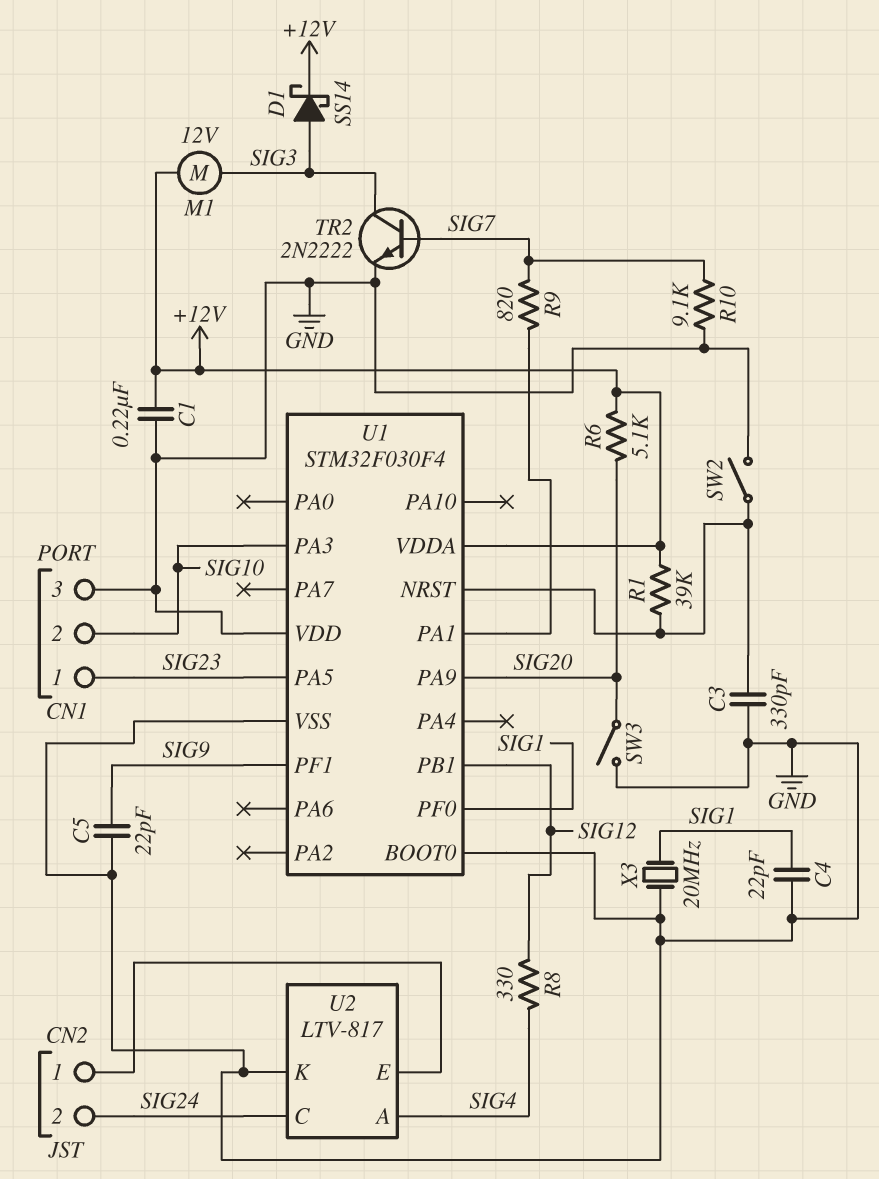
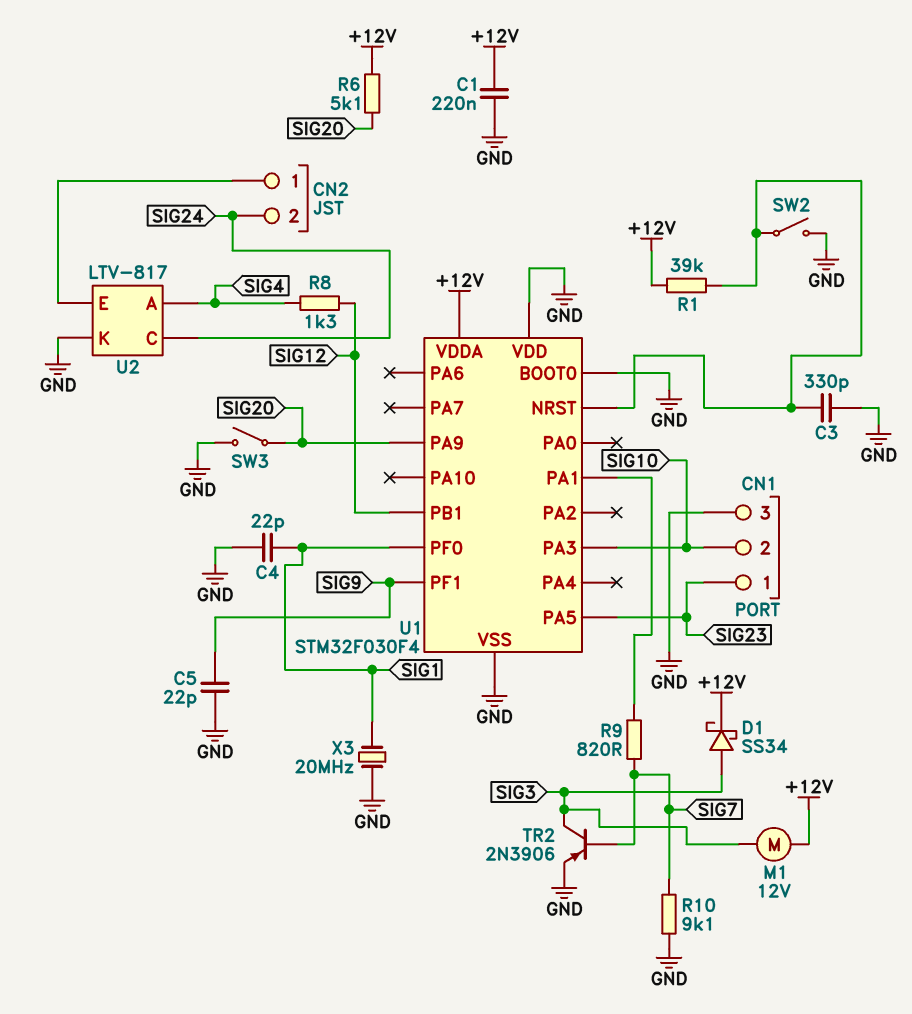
D1: schottky SS14 (A SIG3, K +12V) -> schottky SS34 (A SIG3, K +12V)
R8: 330 (SIG4, SIG12) -> 1.3k (SIG4, SIG12)
TR2: NPN 2N2222 (B SIG7, C SIG3, E GND) -> PNP 2N3906 (B SIG7, C SIG3, E GND)

